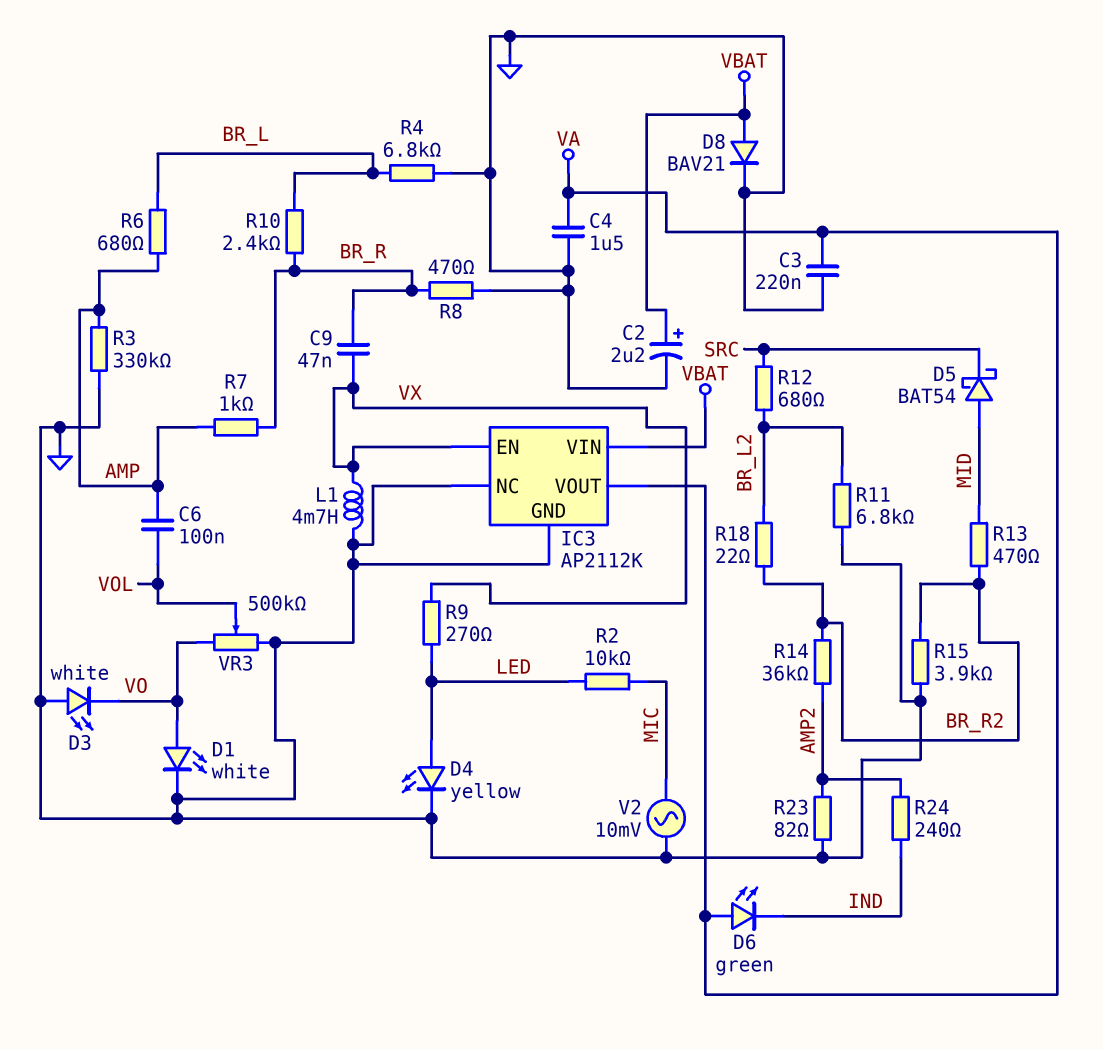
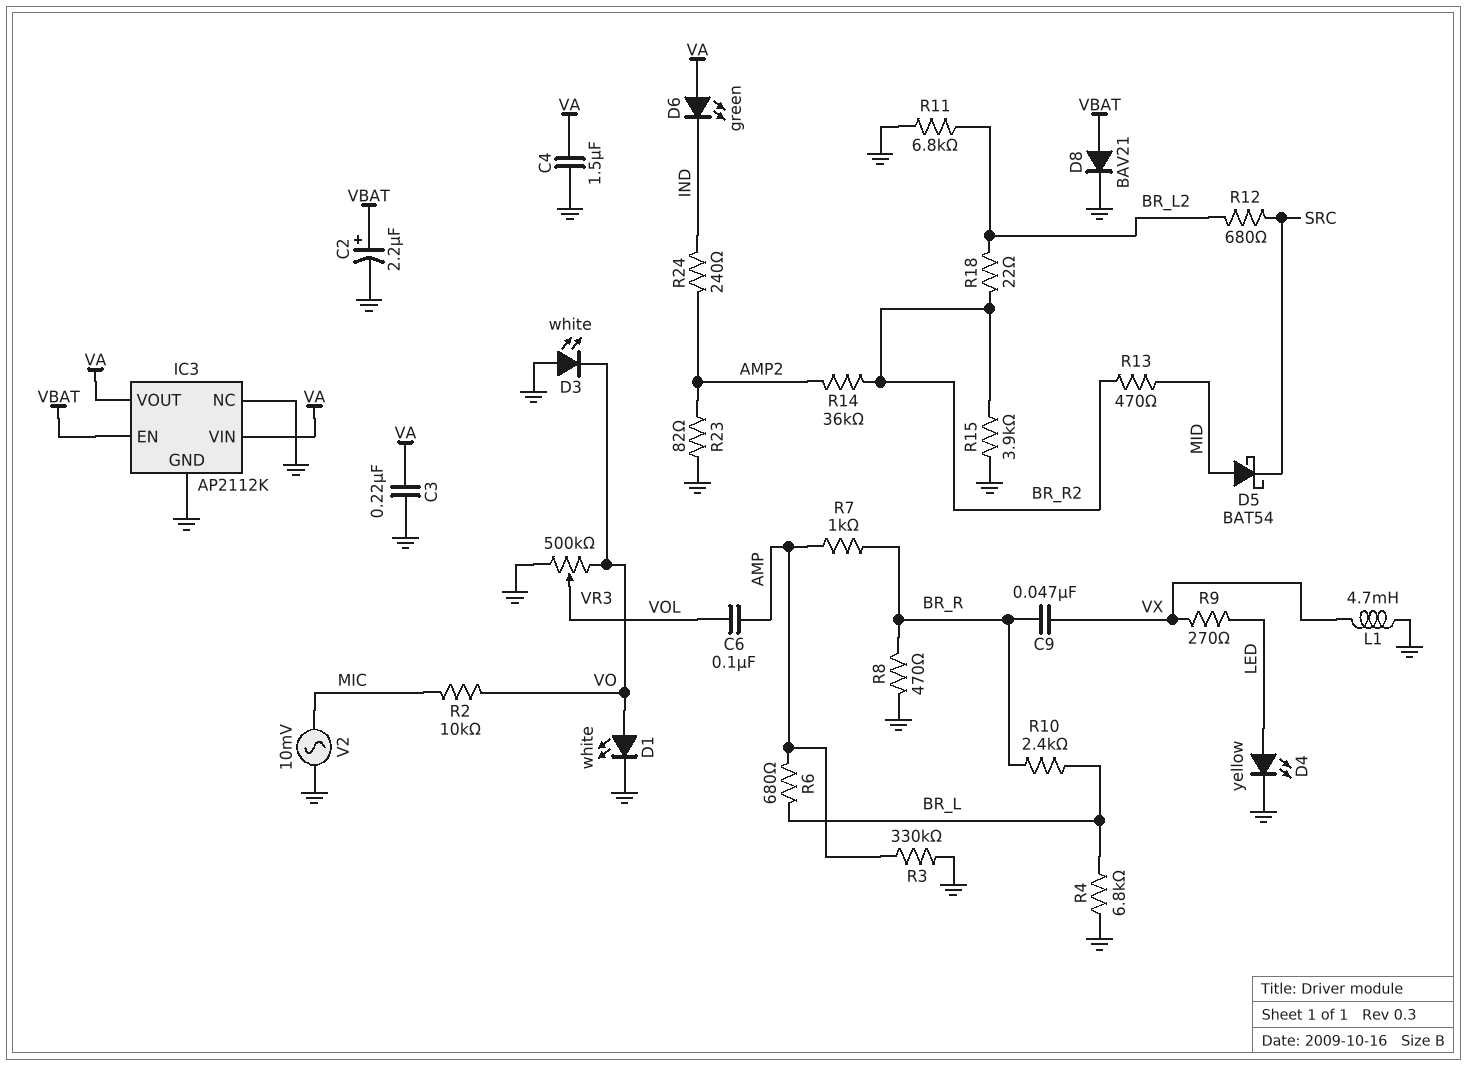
IC3 pin EN: VX -> VBAT
IC3 pin VIN: VBAT -> VA
R2: 10k (LED, MIC) -> 10k (MIC, VO)

